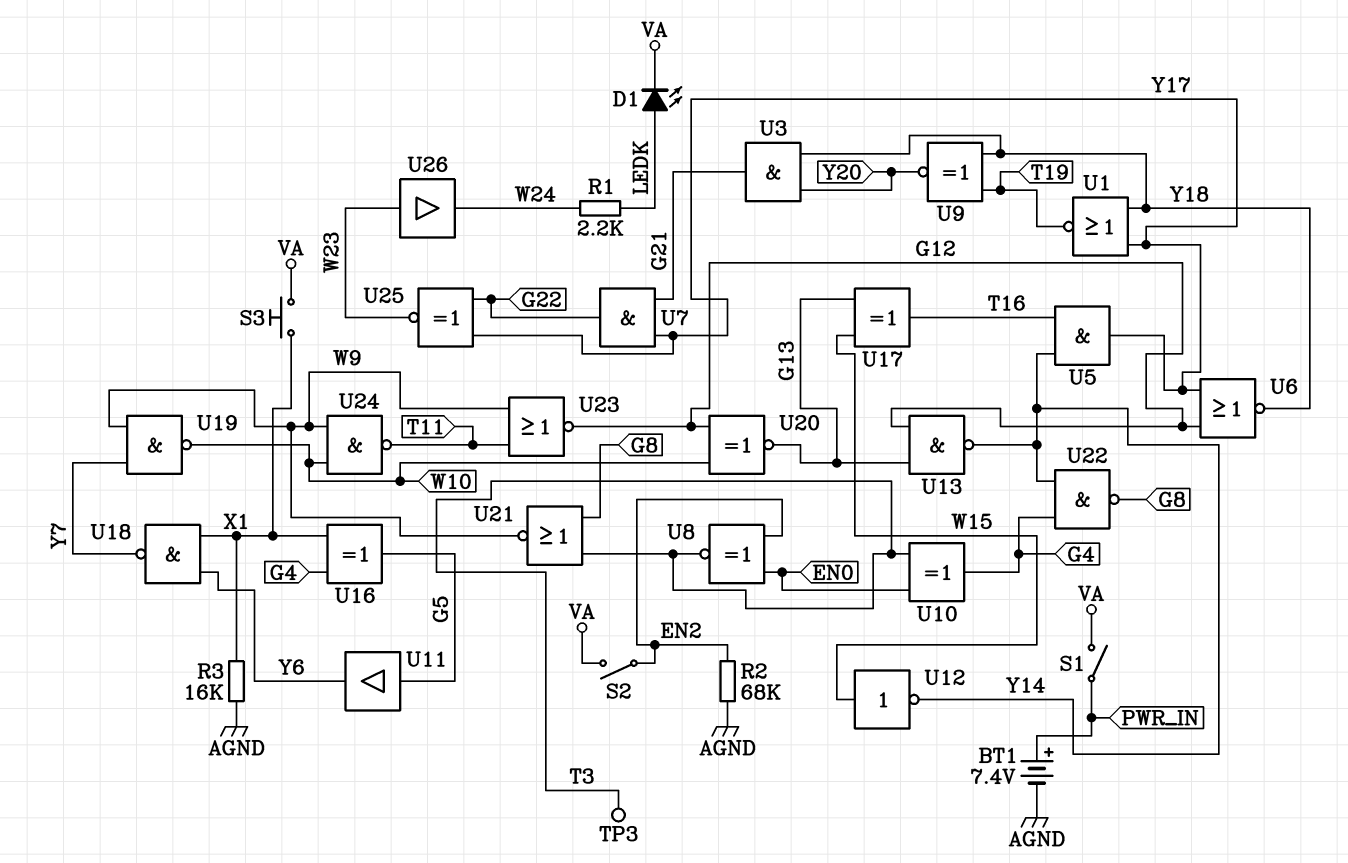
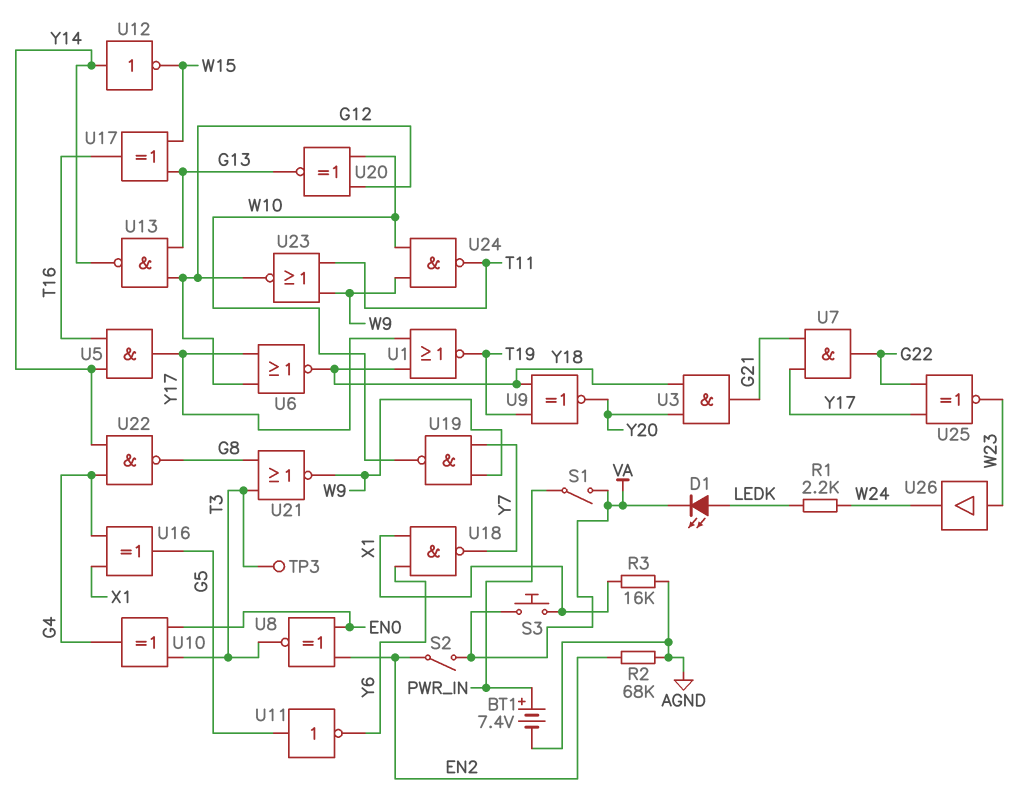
U11: buffer (in G5, out Y6) -> NOT (in G5, out Y6)
U12: NOT (in W15, out Y14) -> NOT (in Y14, out W15)

